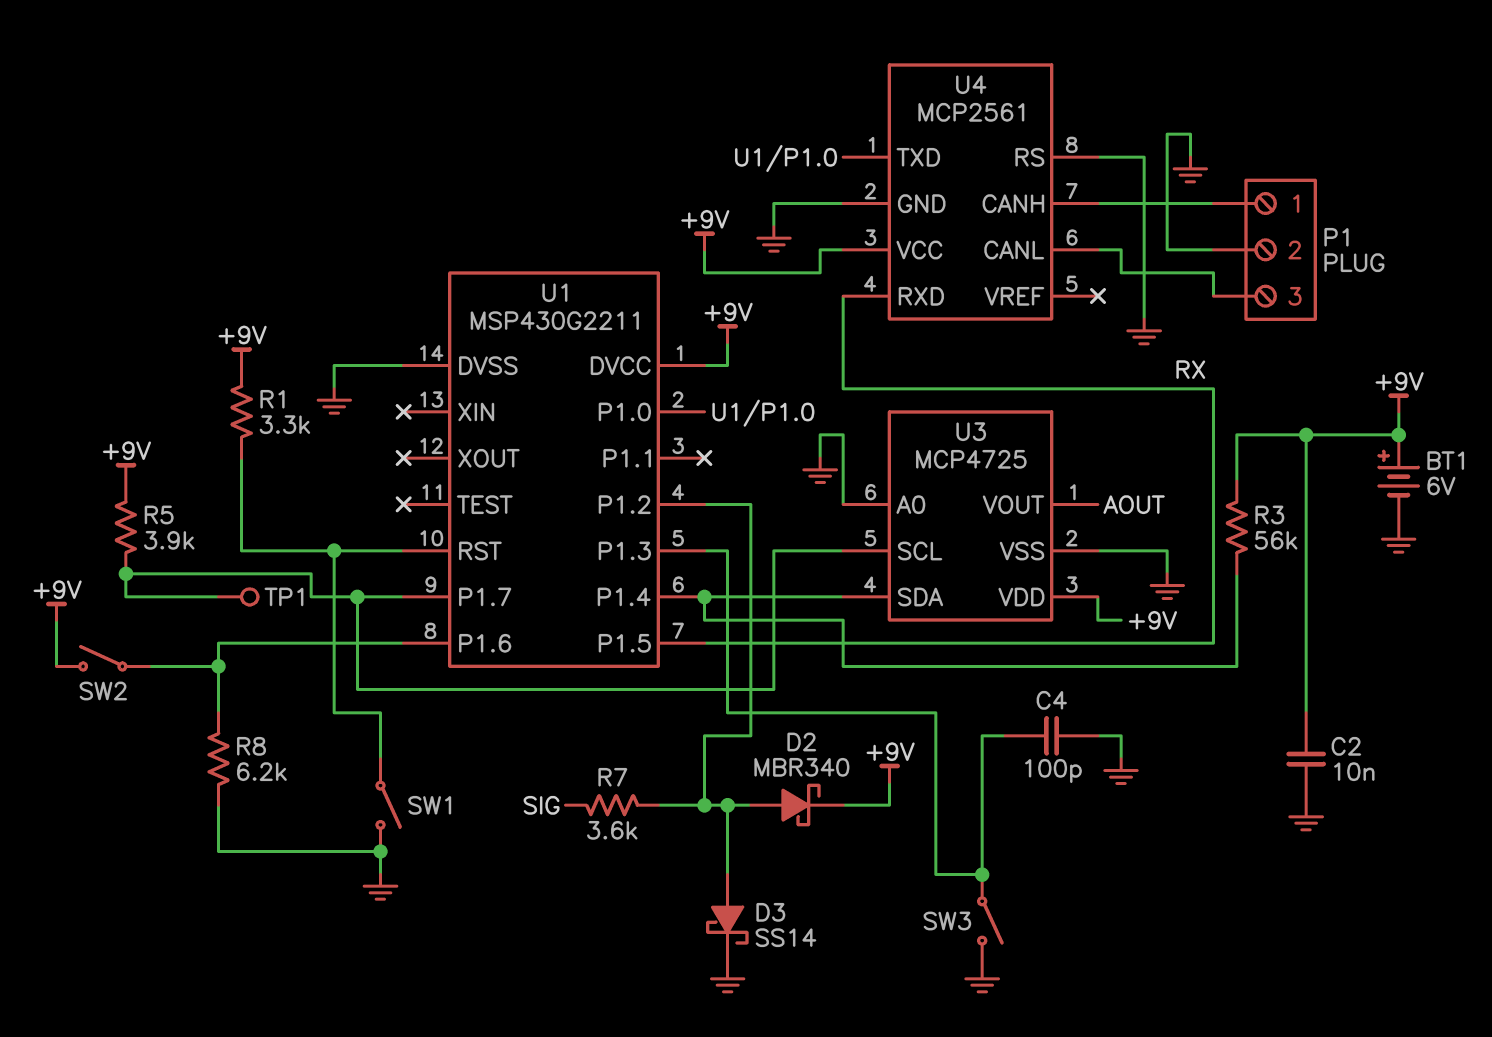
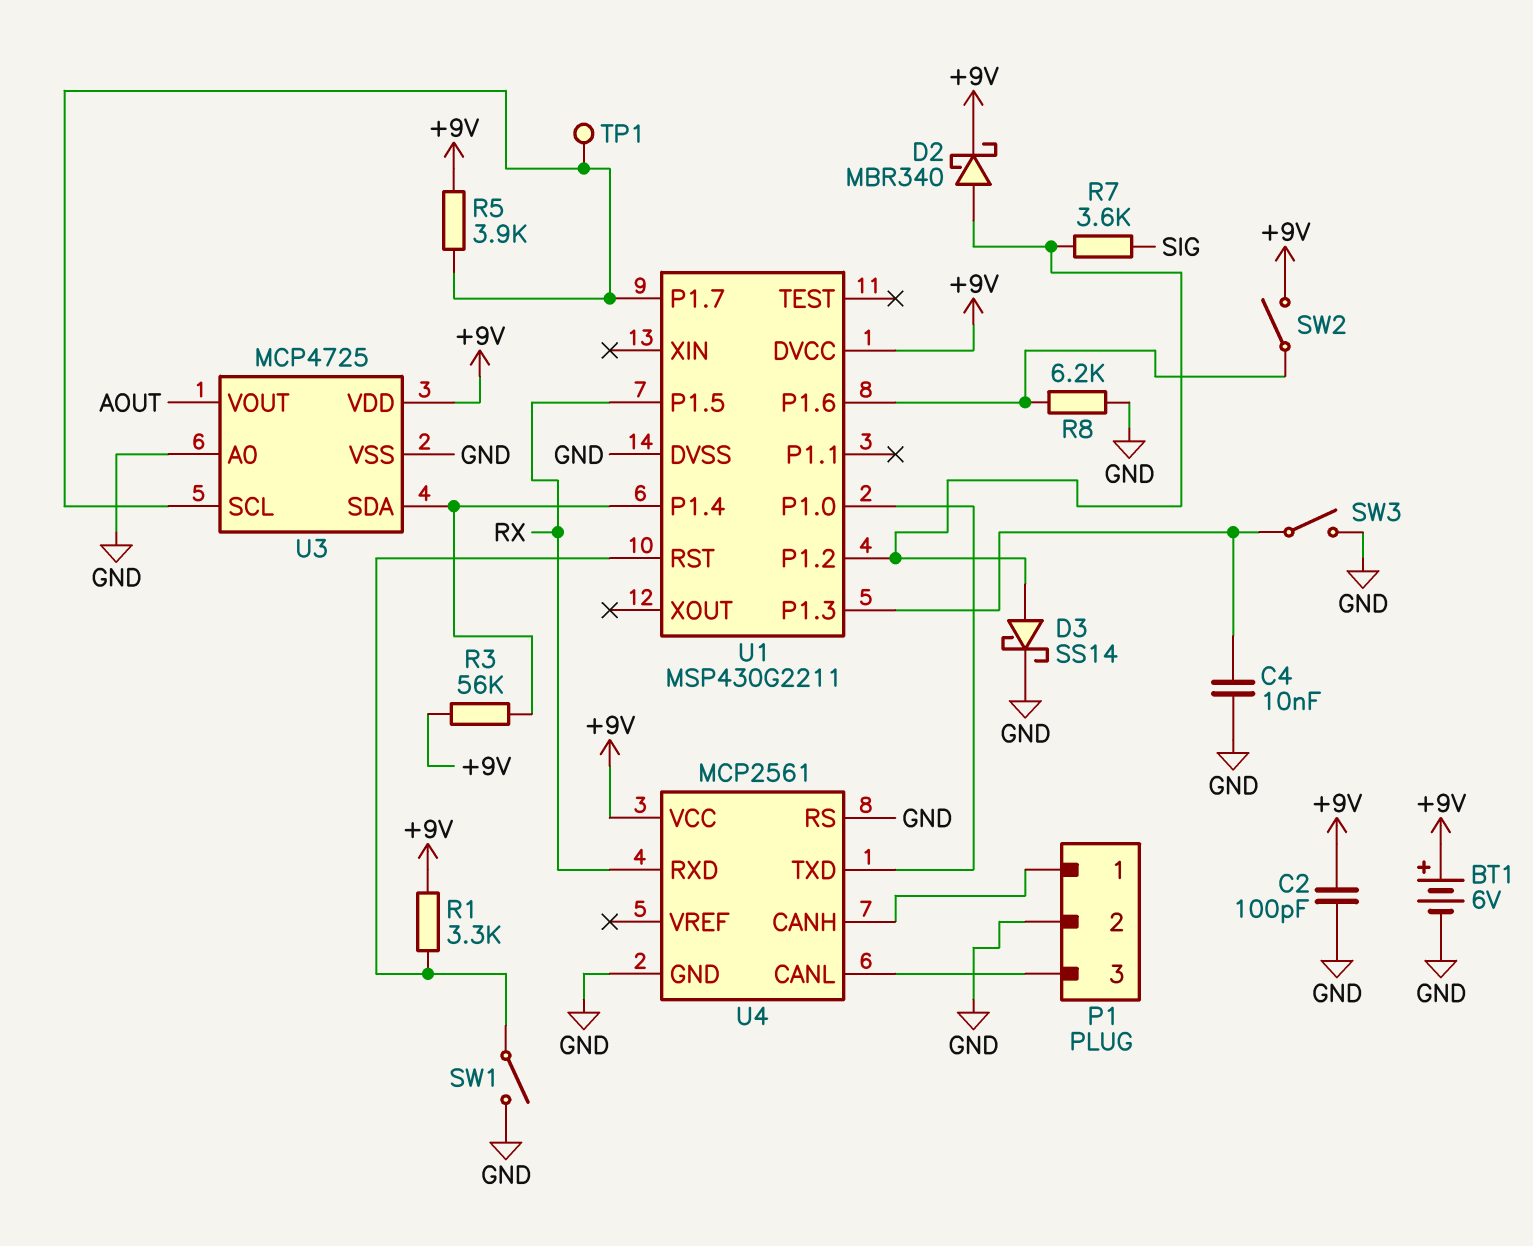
C2: 10nF (+9V, GND) -> 100pF (+9V, GND)
C4: 100pF (GND, U1/P1.3) -> 10nF (GND, U1/P1.3)

